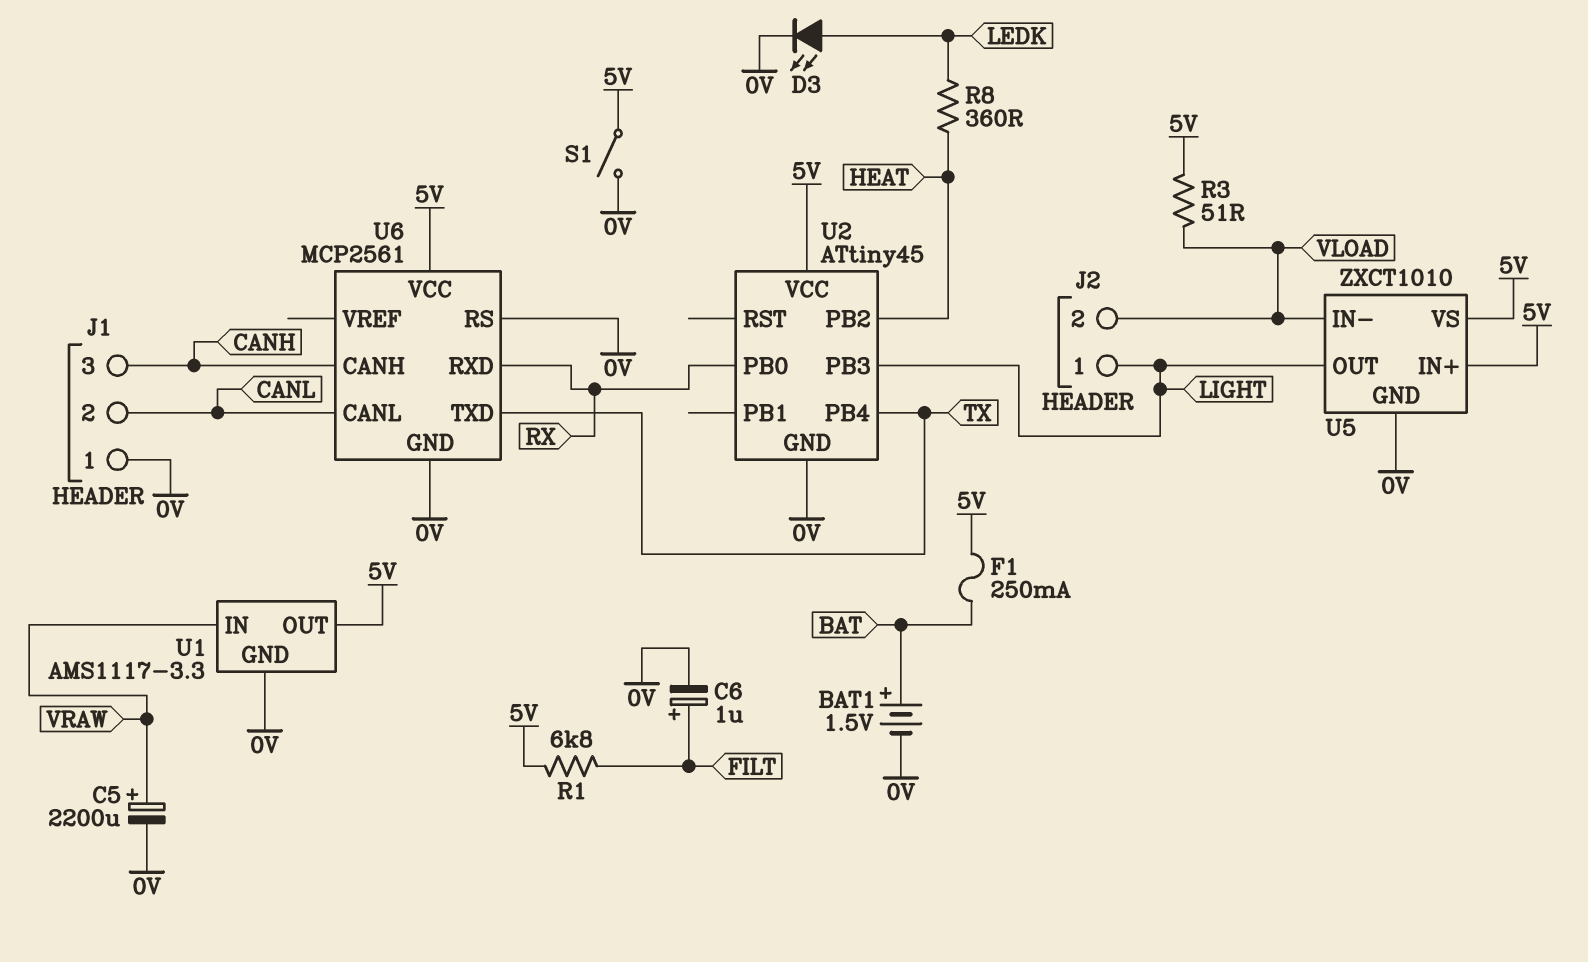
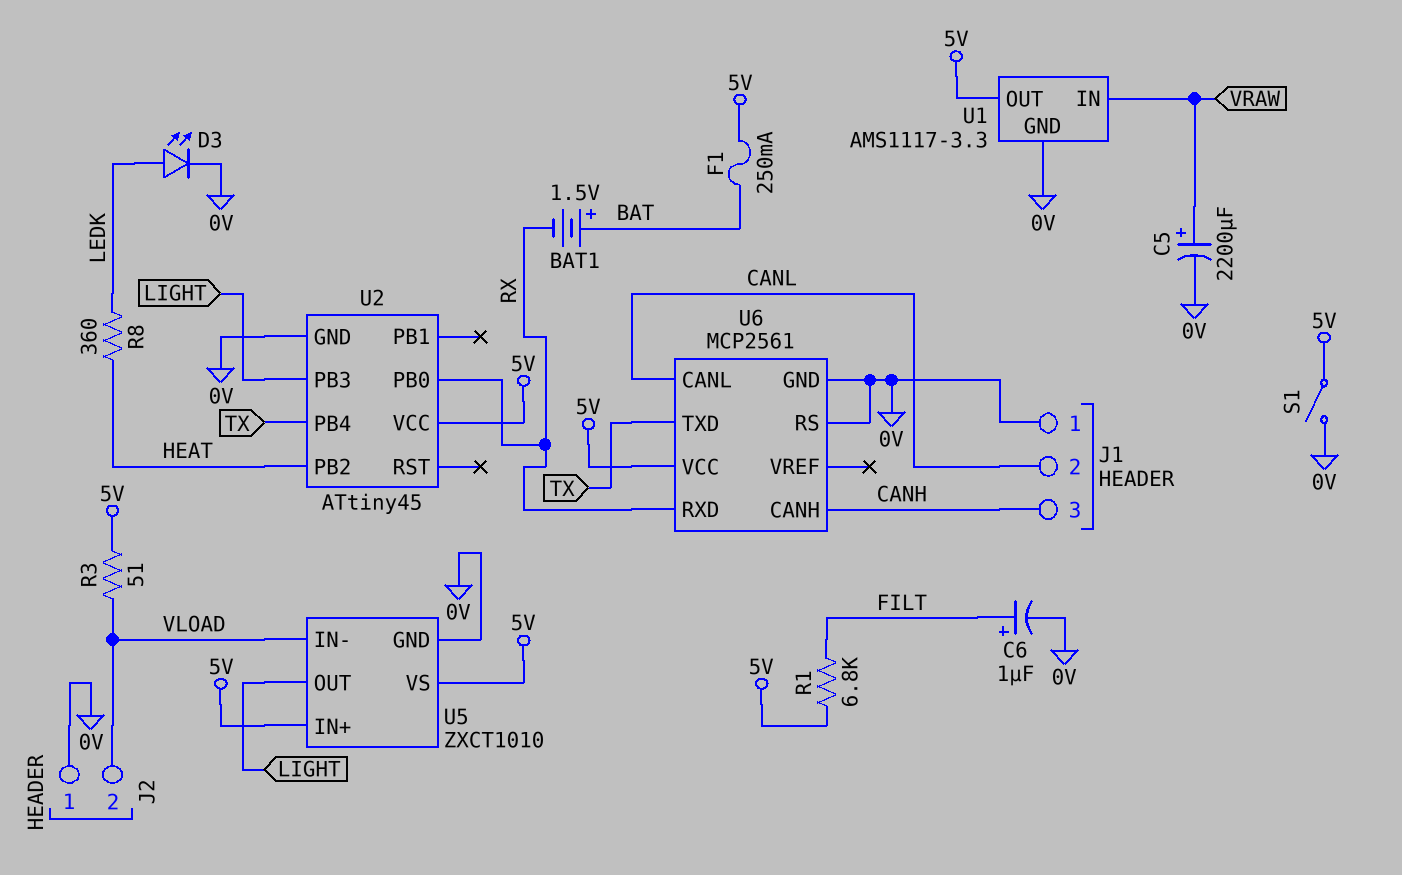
BAT1: 1.5V (plus BAT, minus 0V) -> 1.5V (plus BAT, minus RX)
J2 pin 1: LIGHT -> 0V

